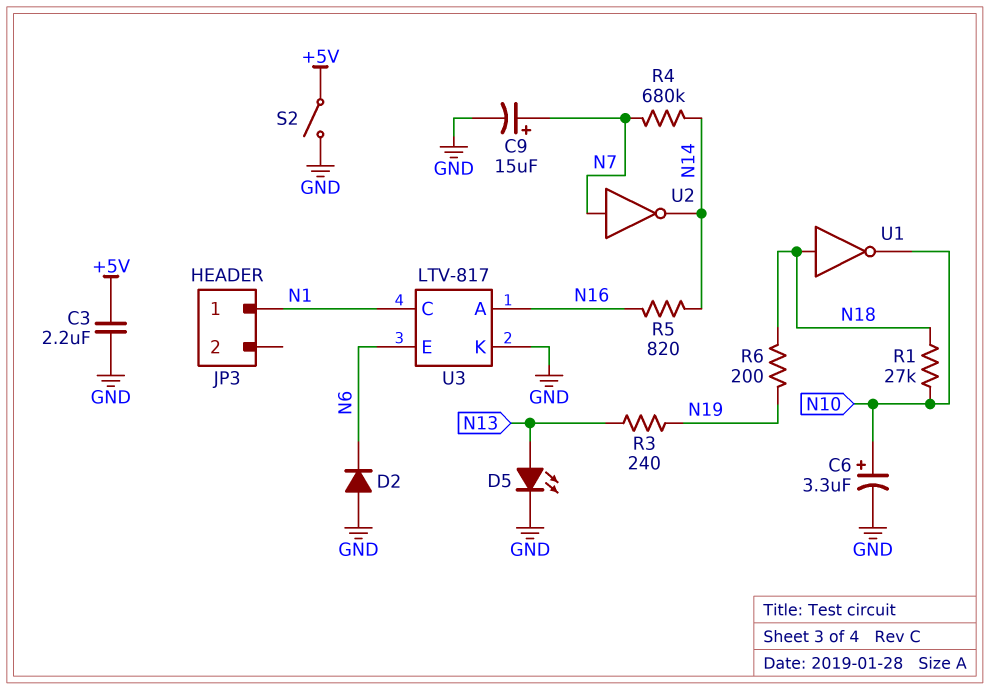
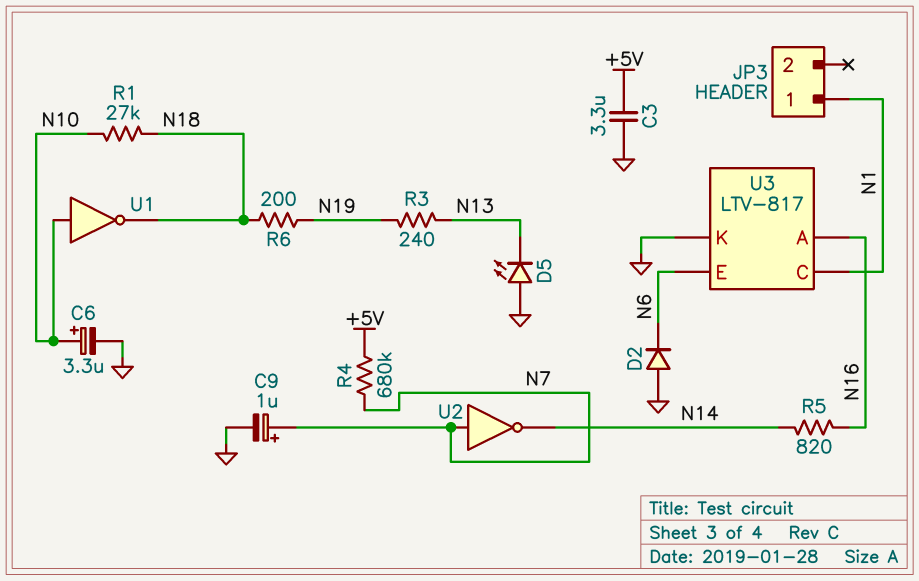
C3: 2.2uF (+5V, GND) -> 3.3uF (+5V, GND)
C9: 15uF (plus N7, minus GND) -> 1uF (plus N7, minus GND)
D5: LED (A N13, K GND) -> LED (A GND, K N13)
R4: 680k (N7, N14) -> 680k (+5V, N7)
S2: switch (+5V, GND) -> none
U1: NOT (in N18, out N10) -> NOT (in N10, out N18)

